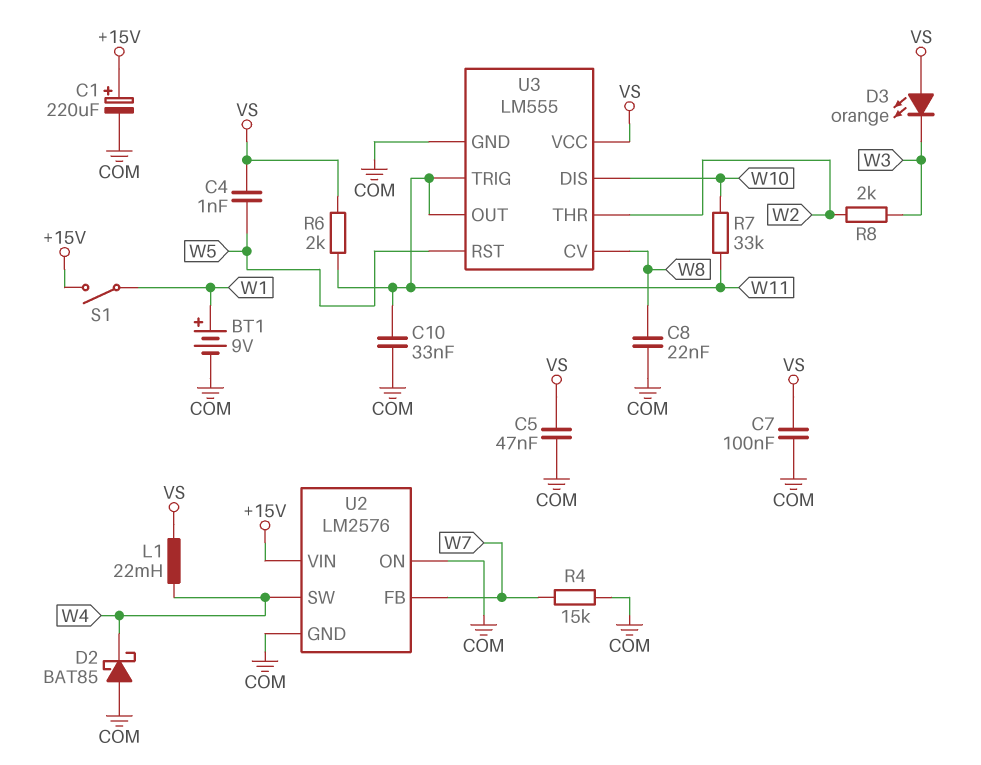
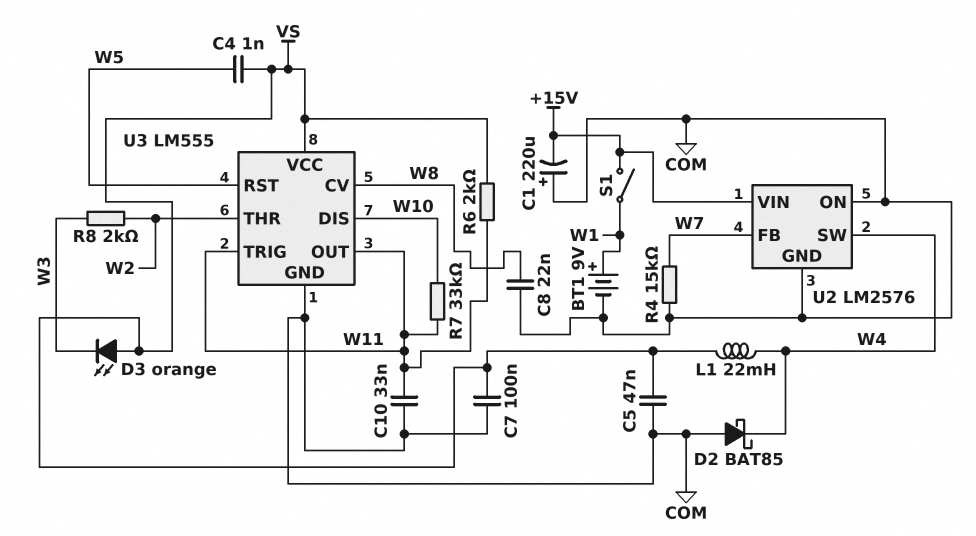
C1: 220uF (plus +15V, minus COM) -> 220uF (plus COM, minus +15V)

